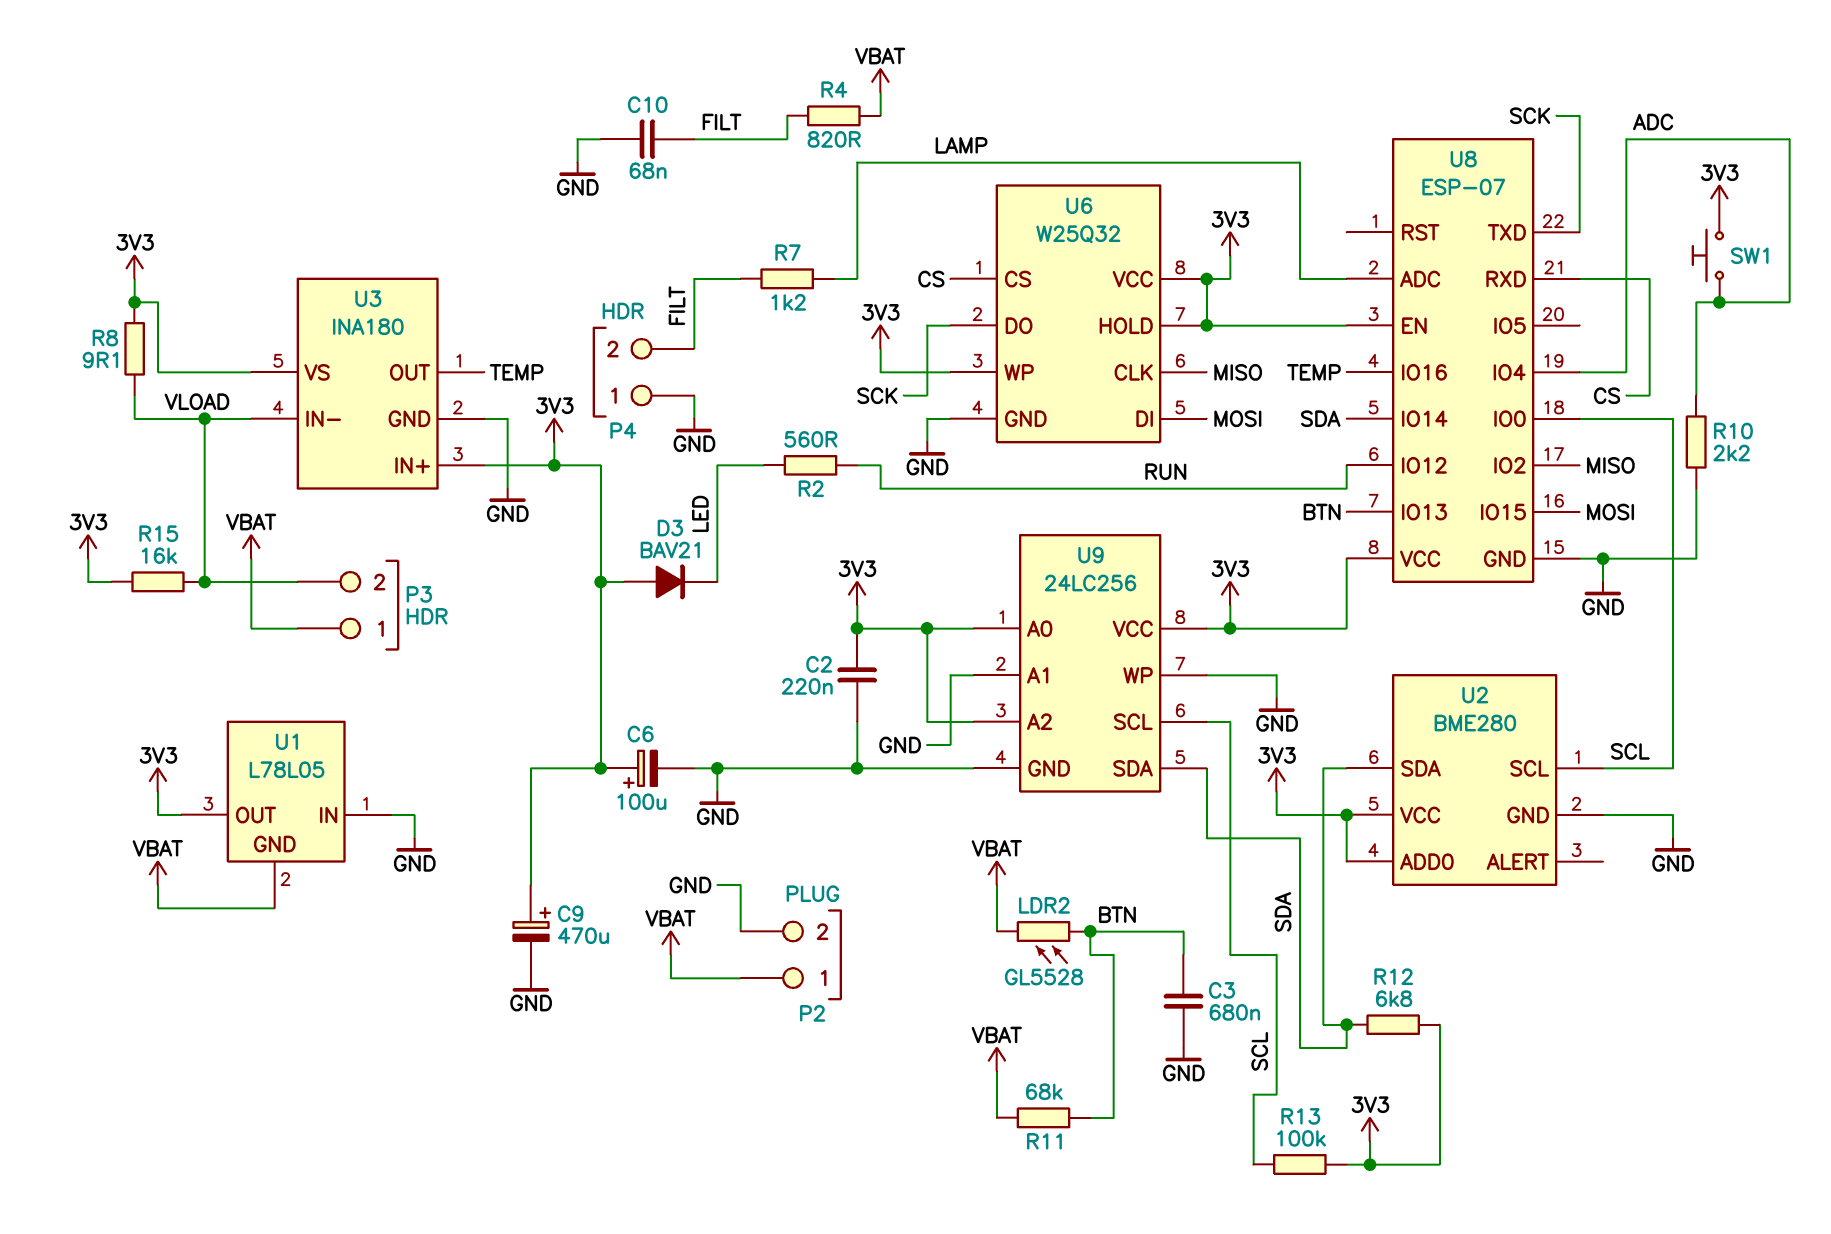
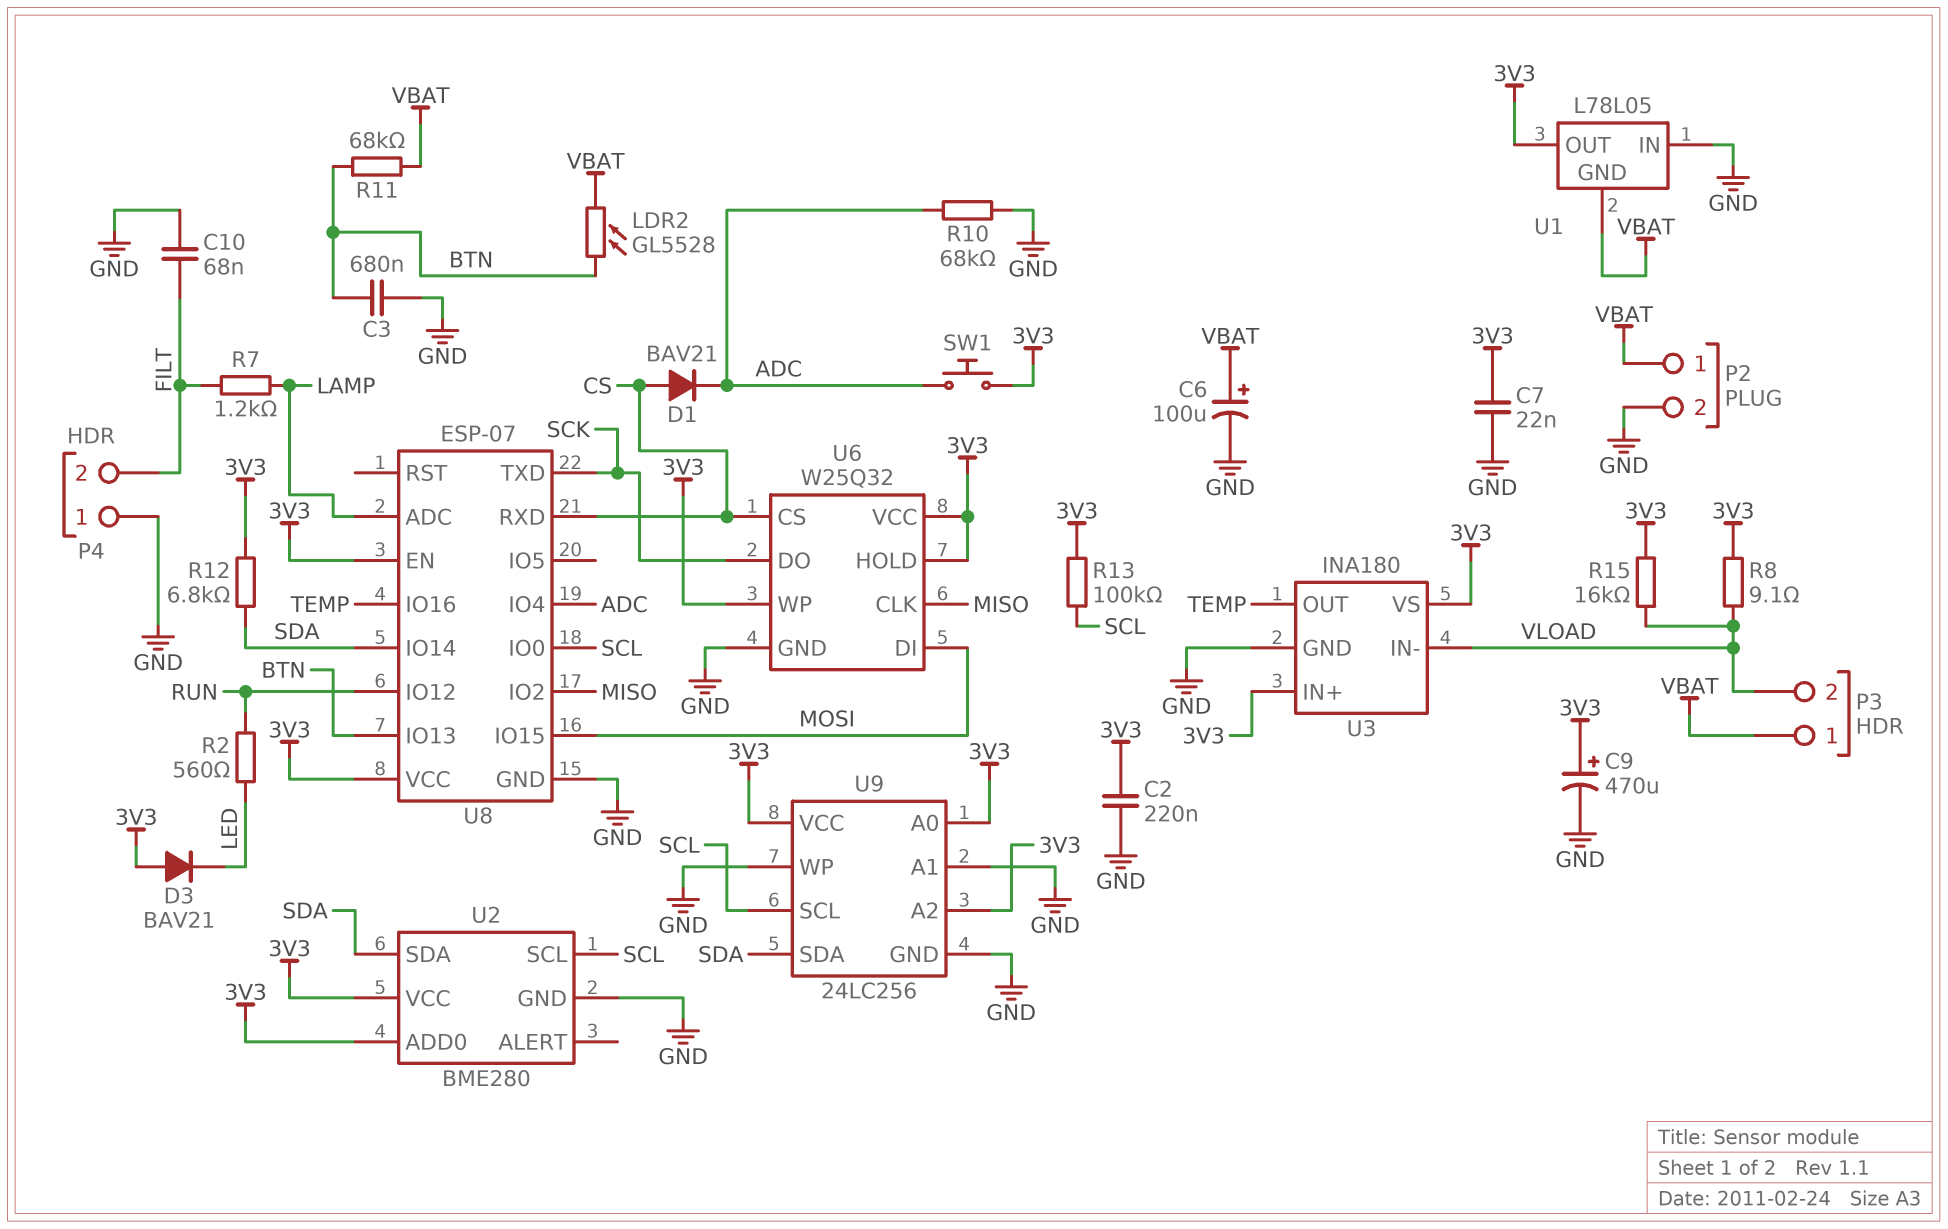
C6: 100uF (plus 3V3, minus GND) -> 100uF (plus VBAT, minus GND)
C7: none -> 22nF (3V3, GND)
D1: none -> diode BAV21 (A CS, K ADC)
R4: 820 (FILT, VBAT) -> none
R10: 2.2k (ADC, GND) -> 68k (ADC, GND)

